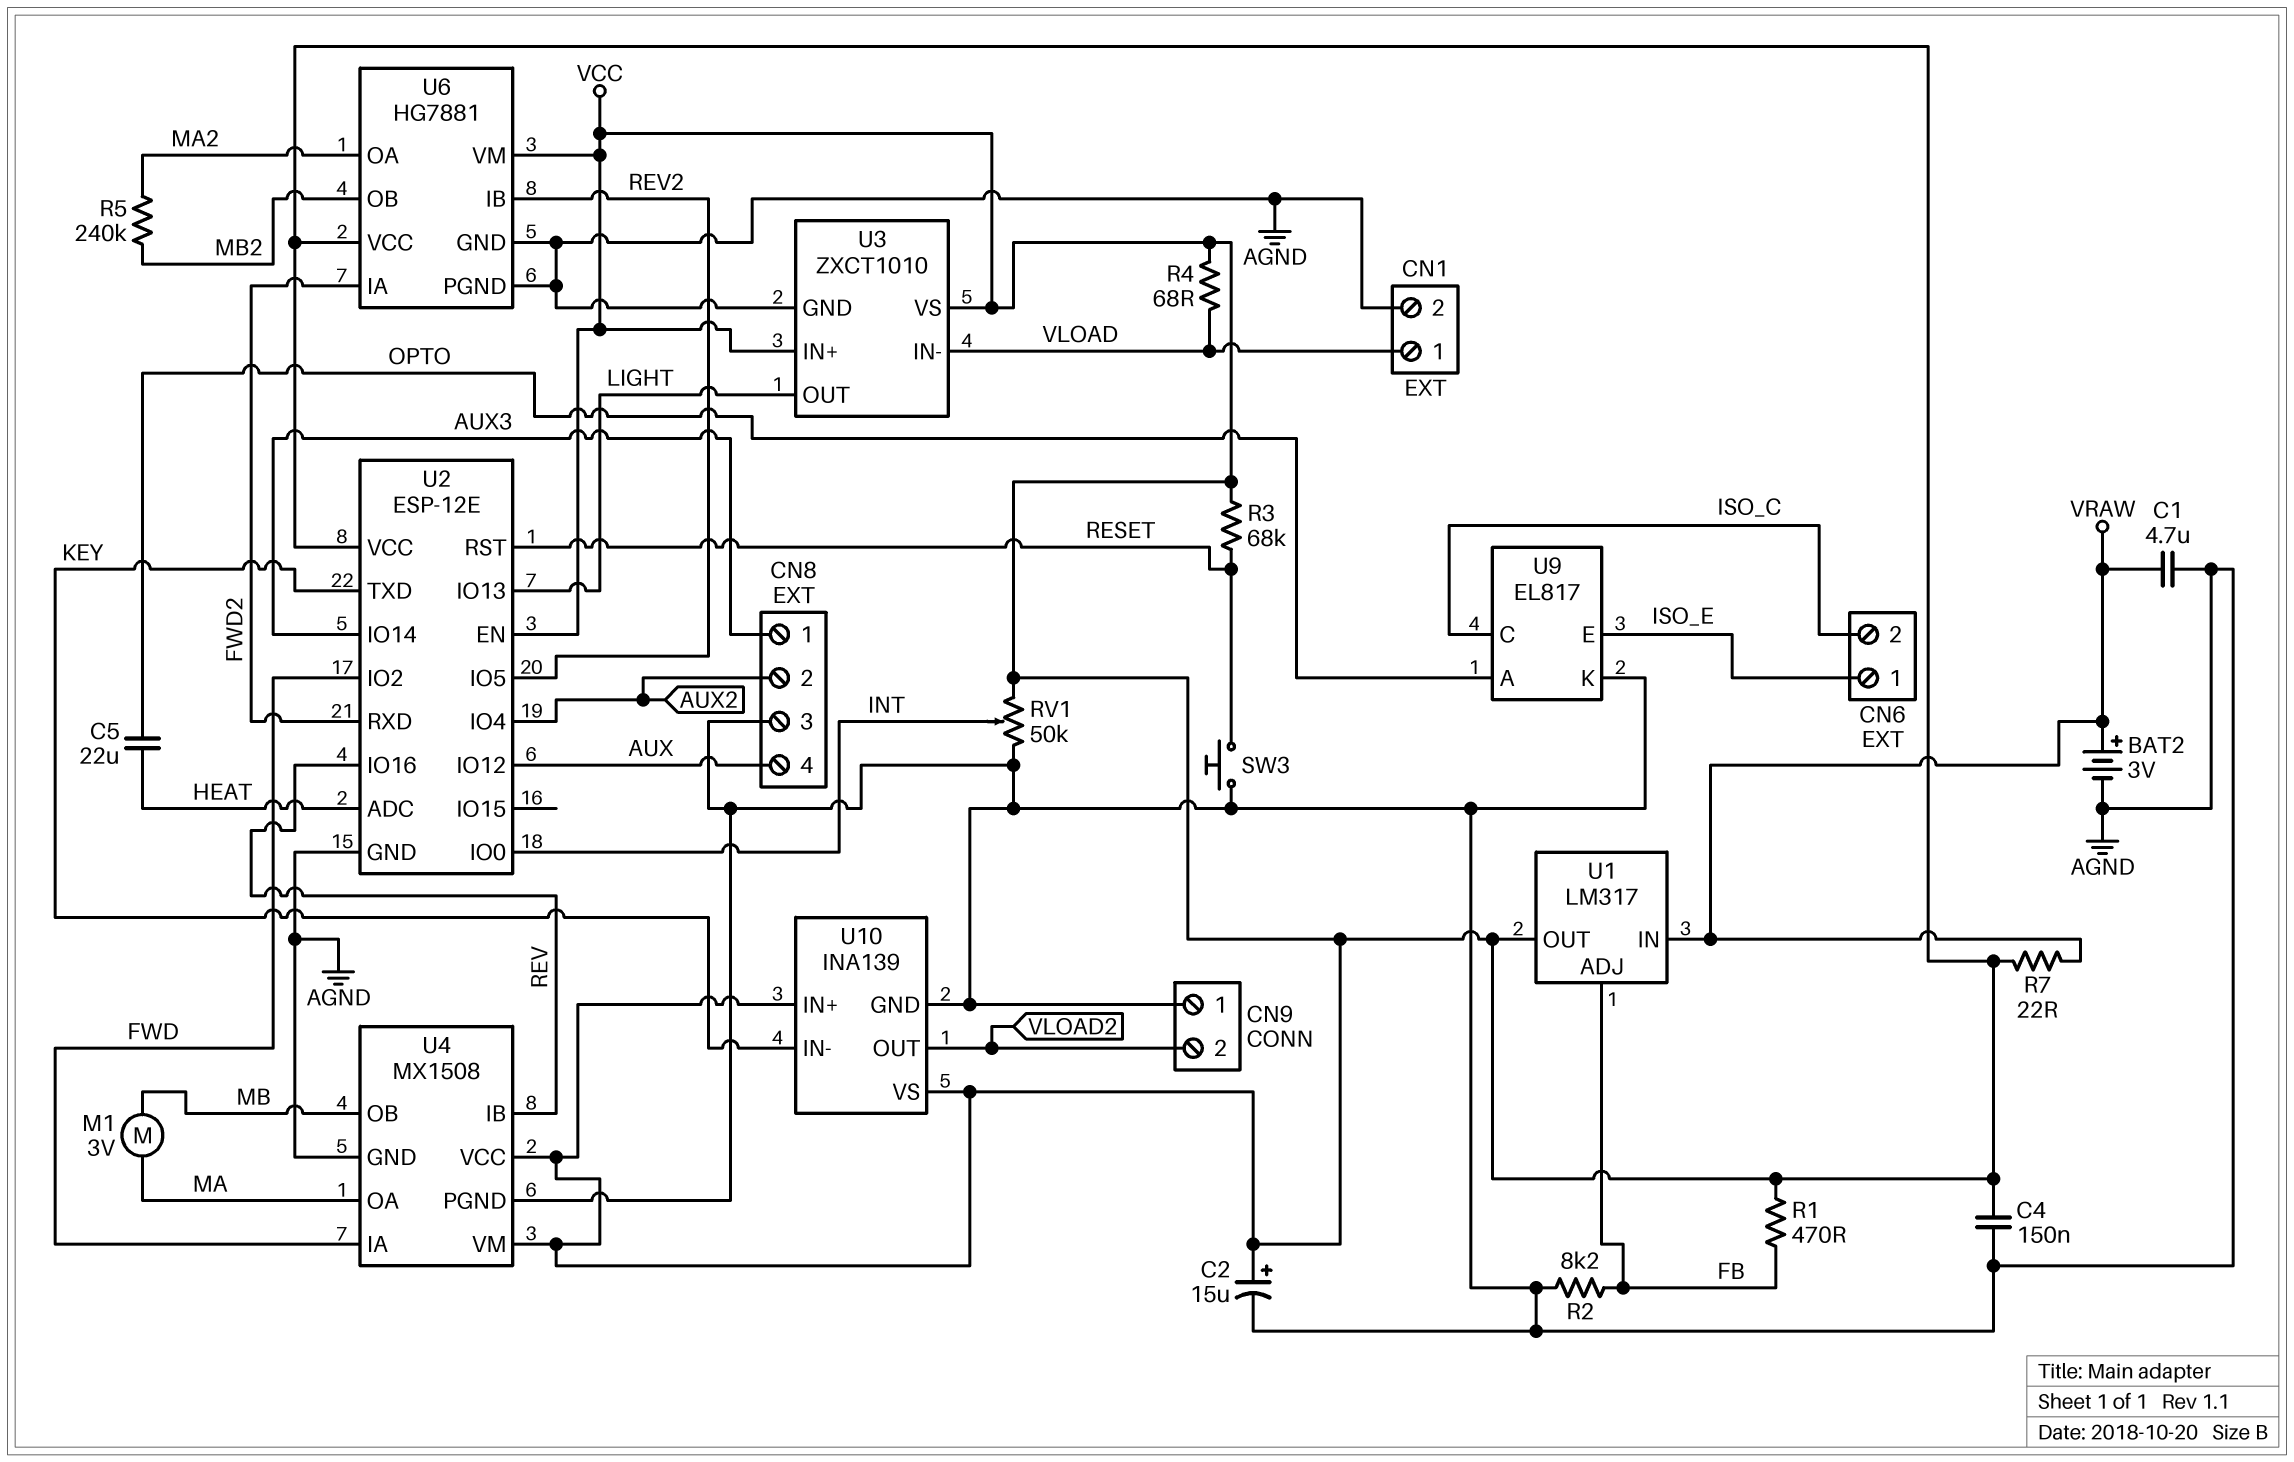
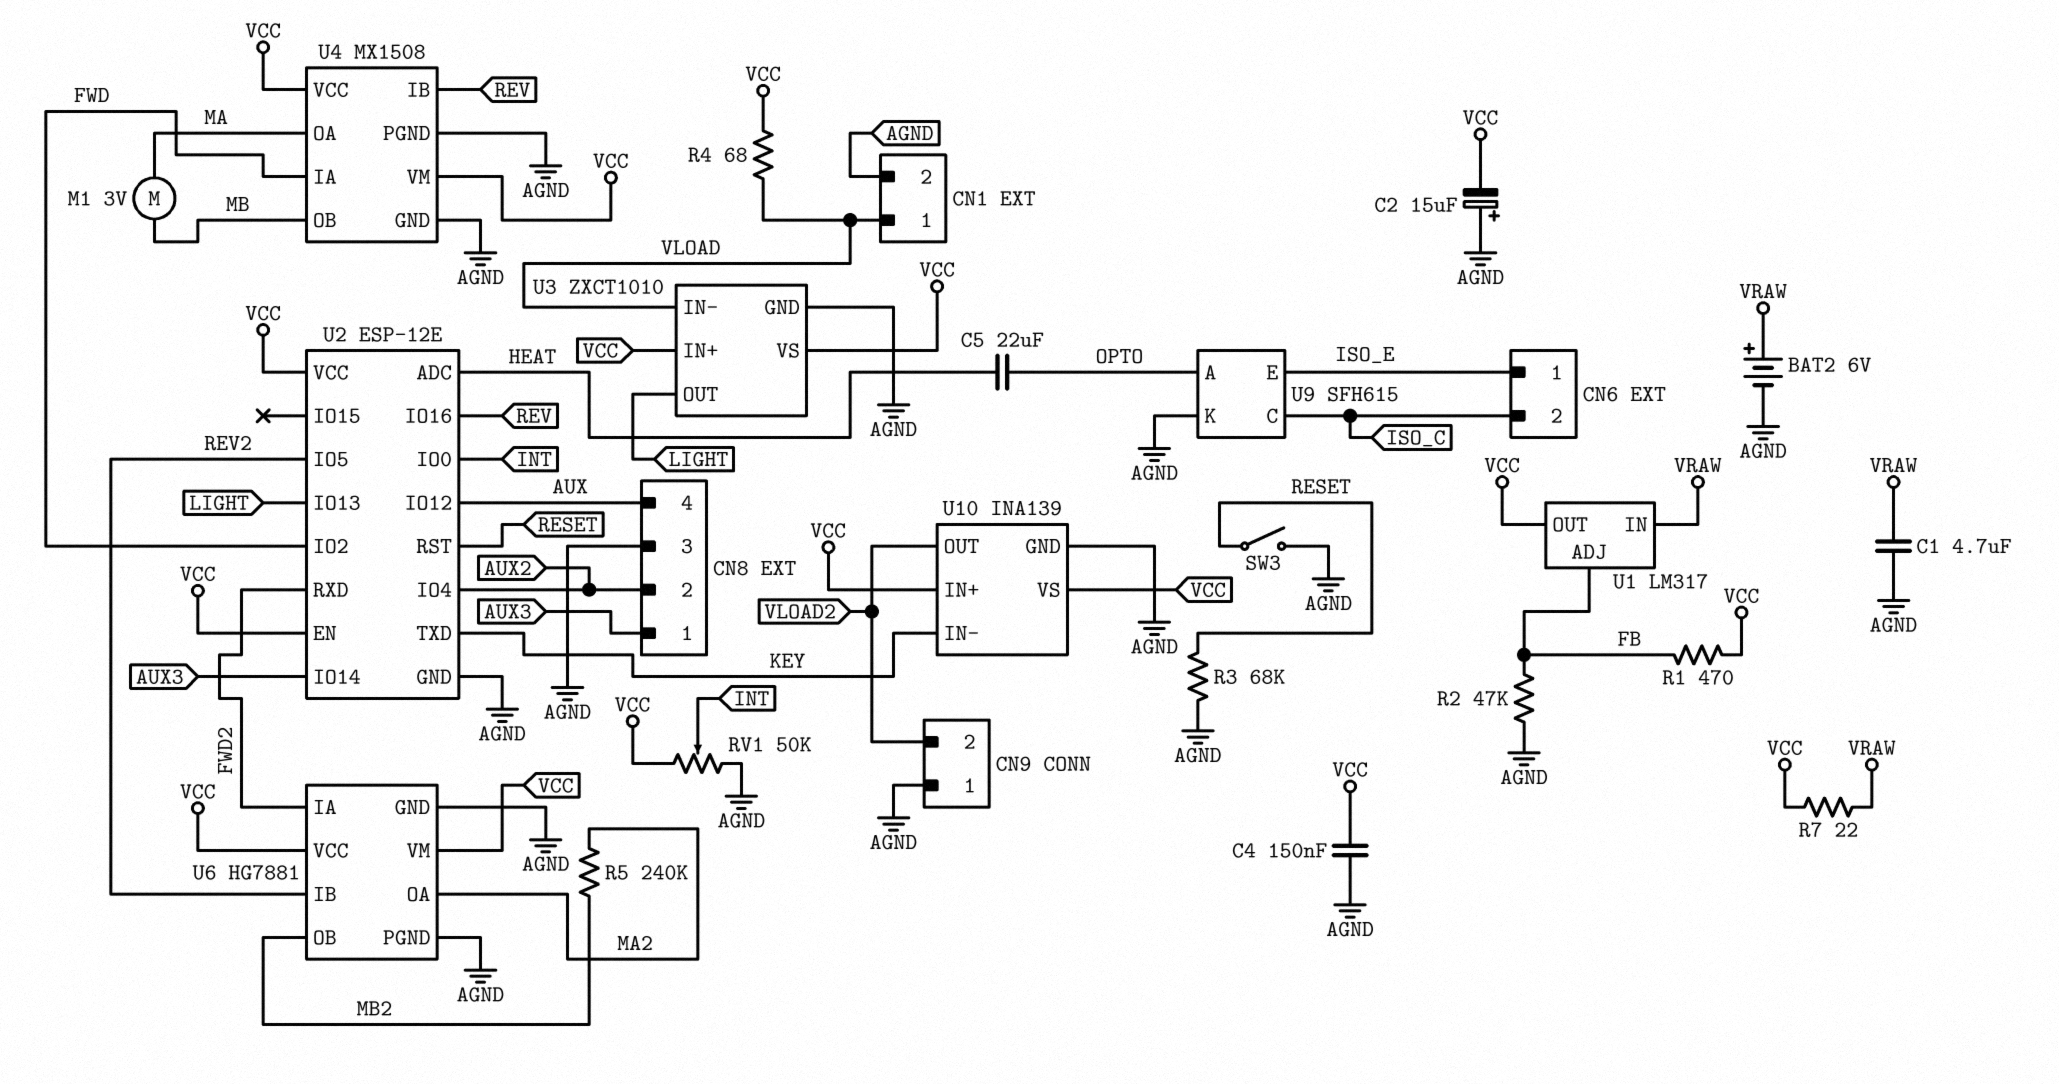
BAT2: 3V (plus VRAW, minus AGND) -> 6V (plus VRAW, minus AGND)
C2: 15uF (plus VCC, minus AGND) -> 15uF (plus AGND, minus VCC)
R2: 8.2k (AGND, FB) -> 47k (AGND, FB)
R3: 68k (RESET, VCC) -> 68k (AGND, RESET)
SW3: button (AGND, RESET) -> switch (AGND, RESET)
U9: EL817 -> SFH615

